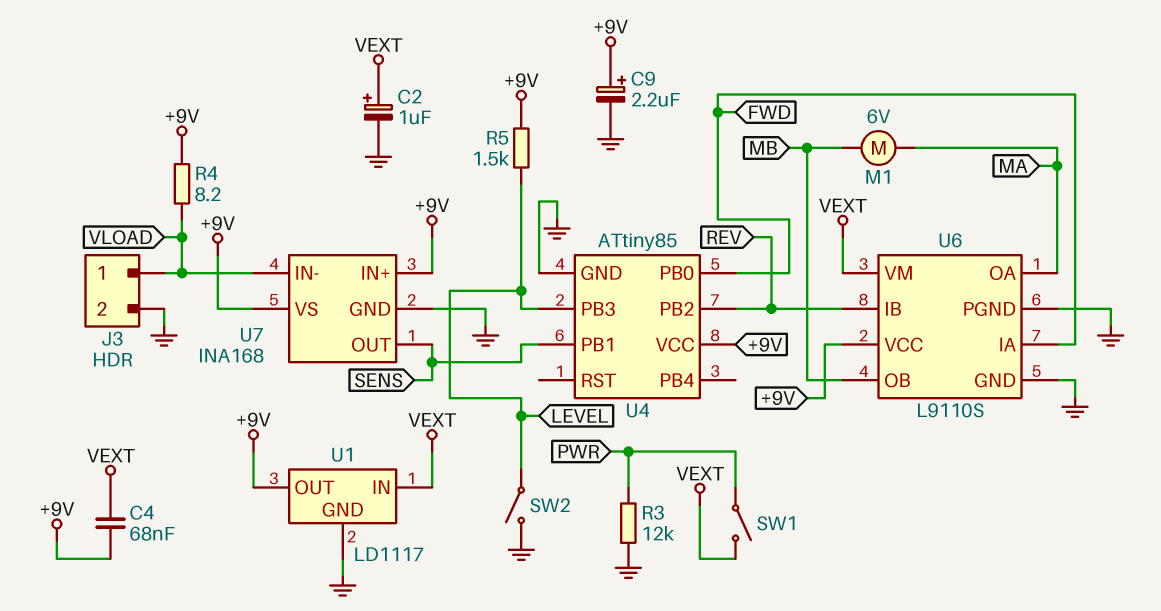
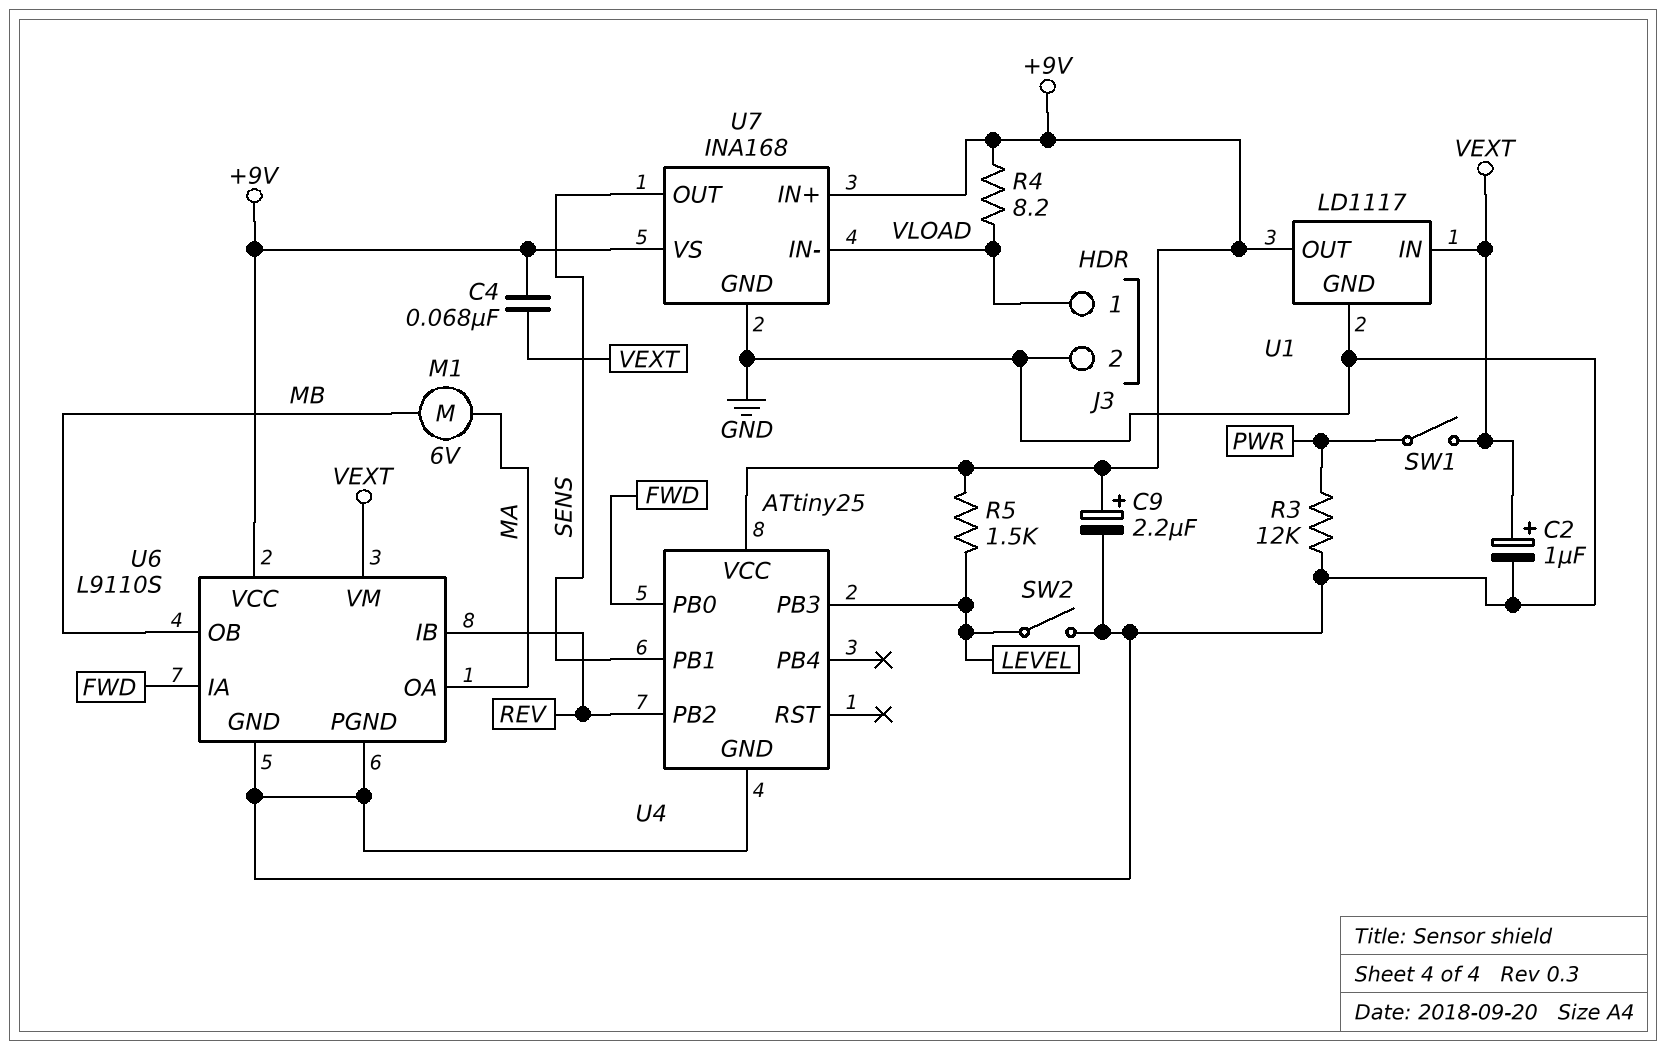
U4: ATtiny85 -> ATtiny25

